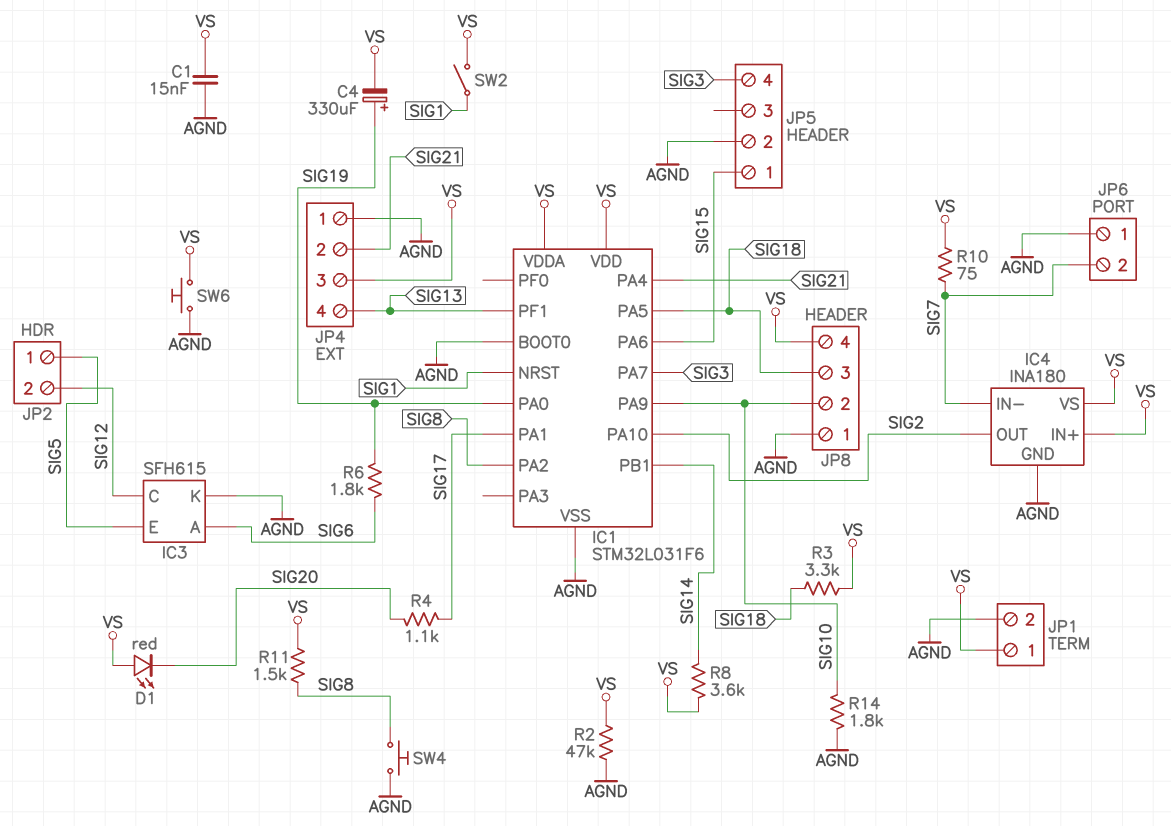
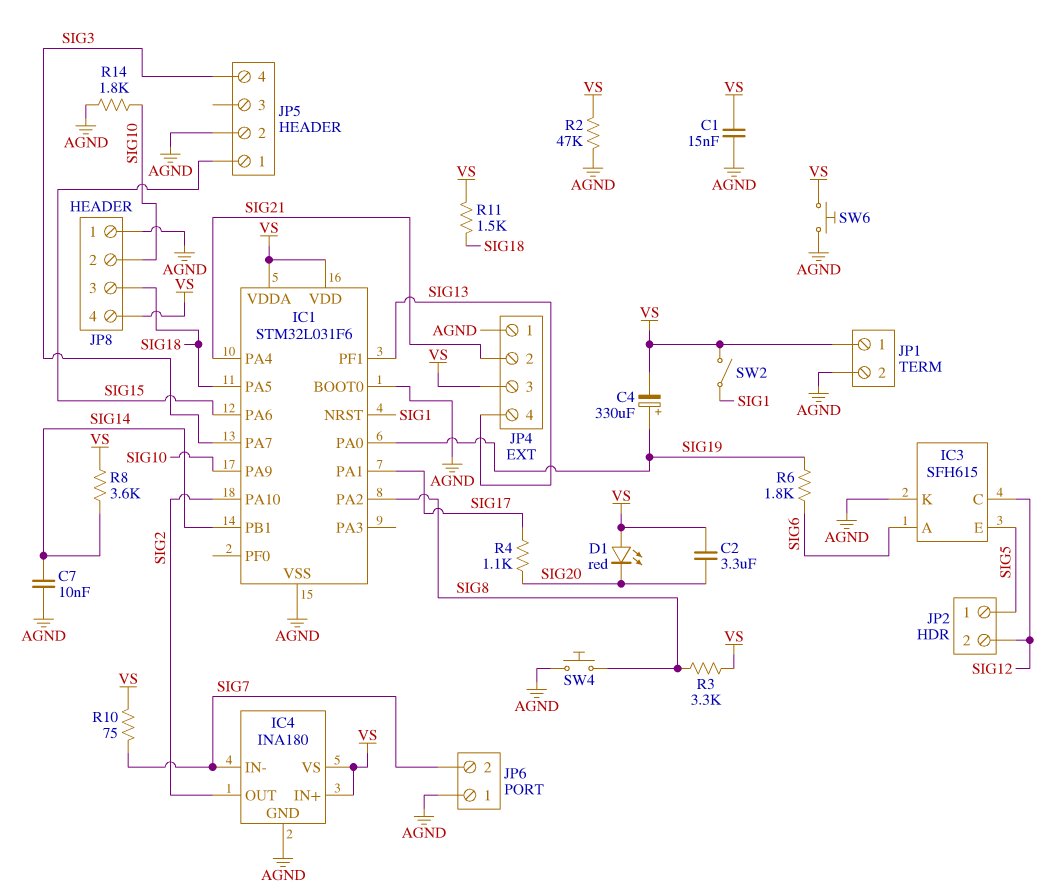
C2: none -> 3.3uF (SIG20, VS)
C7: none -> 10nF (AGND, SIG14)
R3: 3.3k (SIG18, VS) -> 3.3k (SIG8, VS)
R11: 1.5k (SIG8, VS) -> 1.5k (SIG18, VS)

